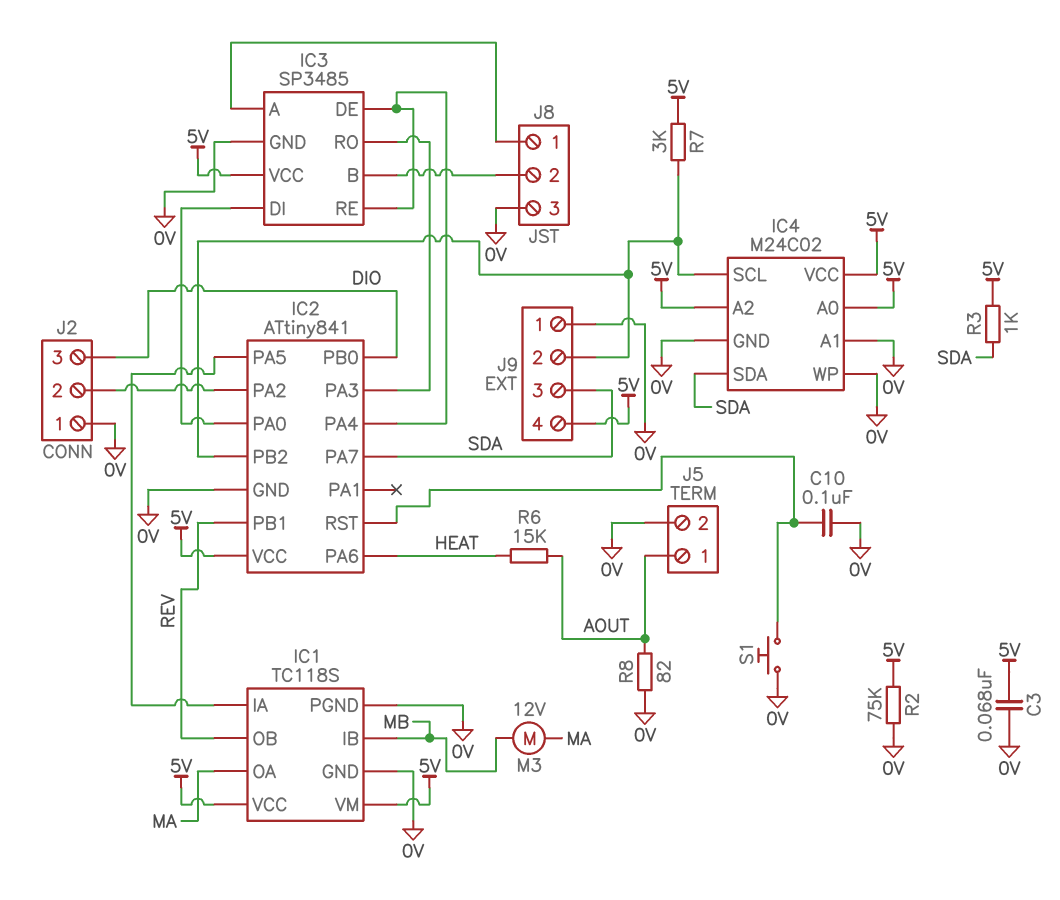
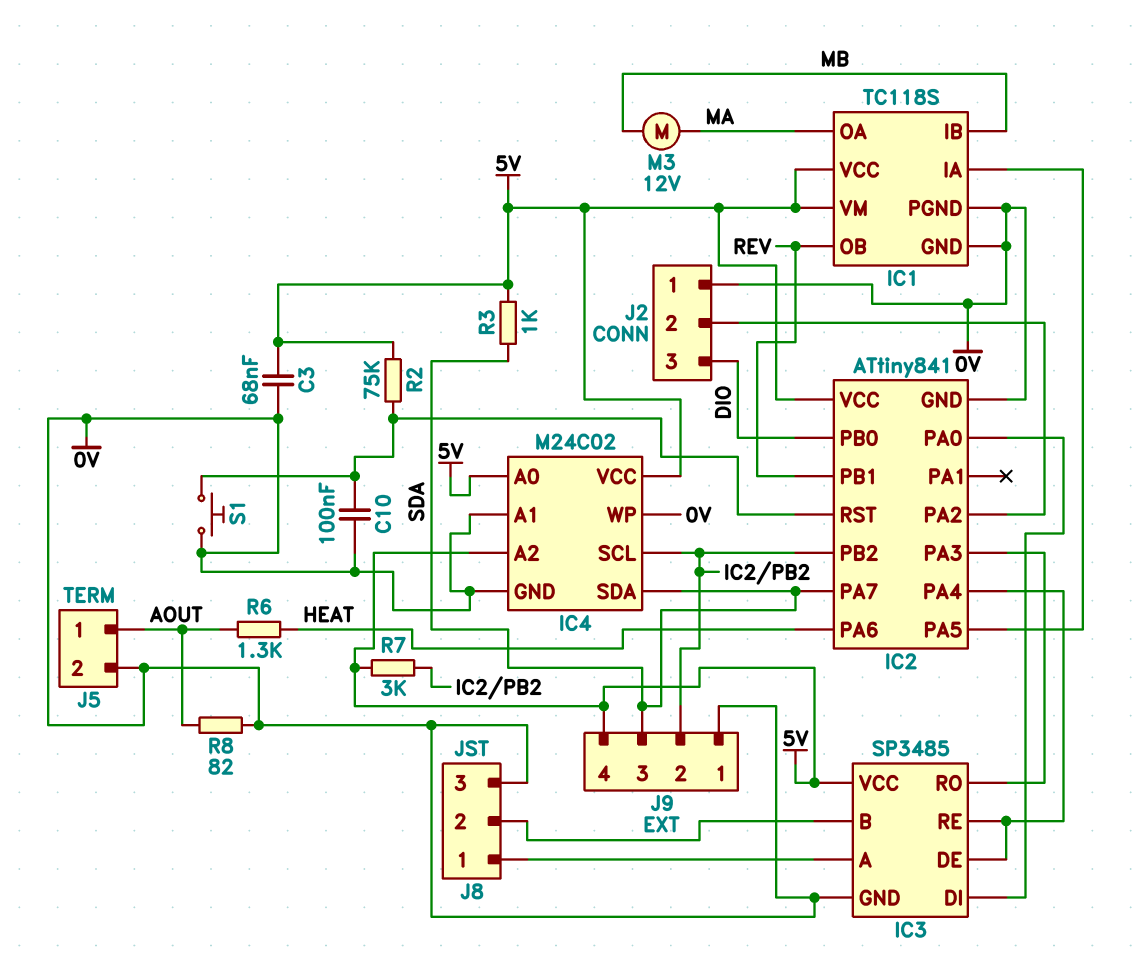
R2: 75k (0V, 5V) -> 75k (5V, IC2/RST)
R6: 15k (AOUT, HEAT) -> 1.3k (AOUT, HEAT)

